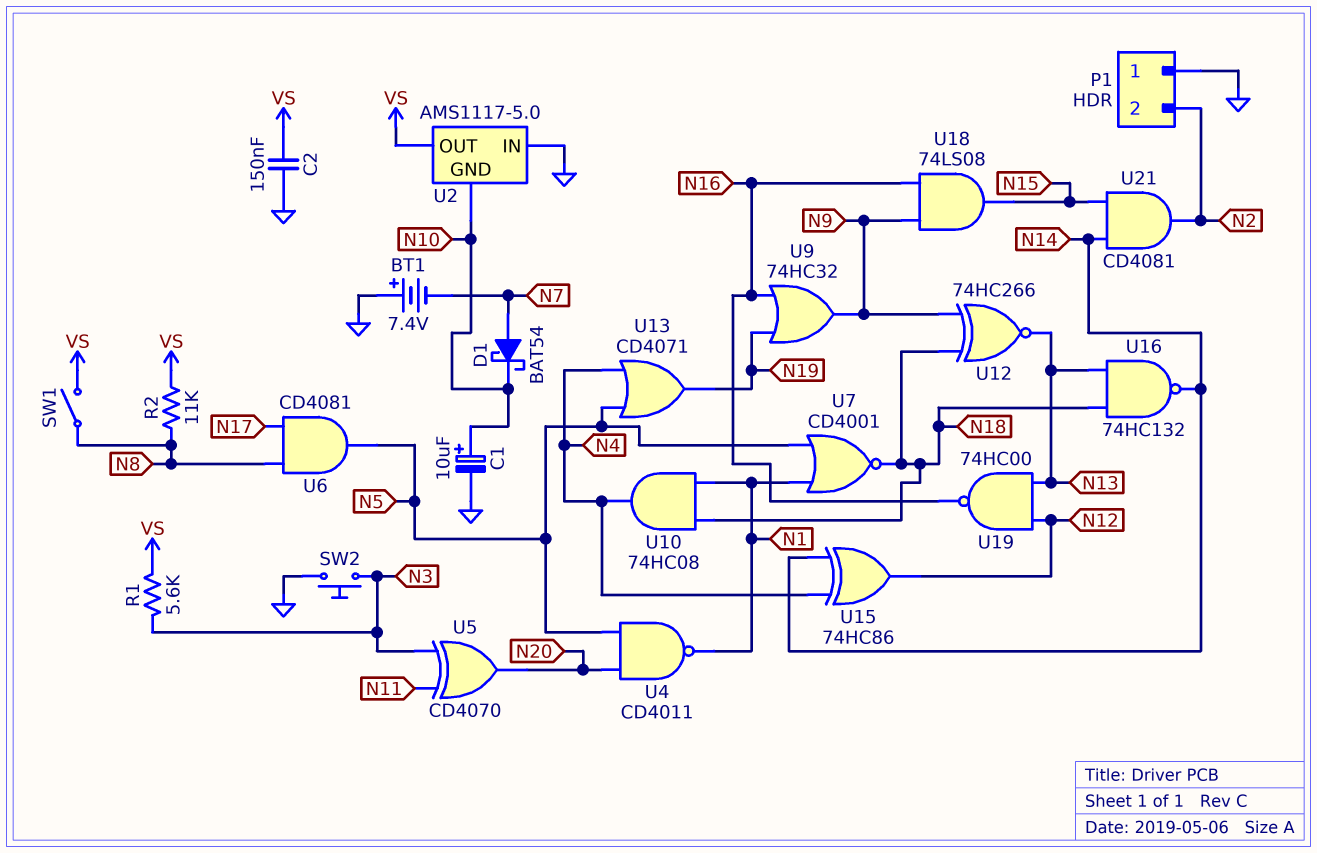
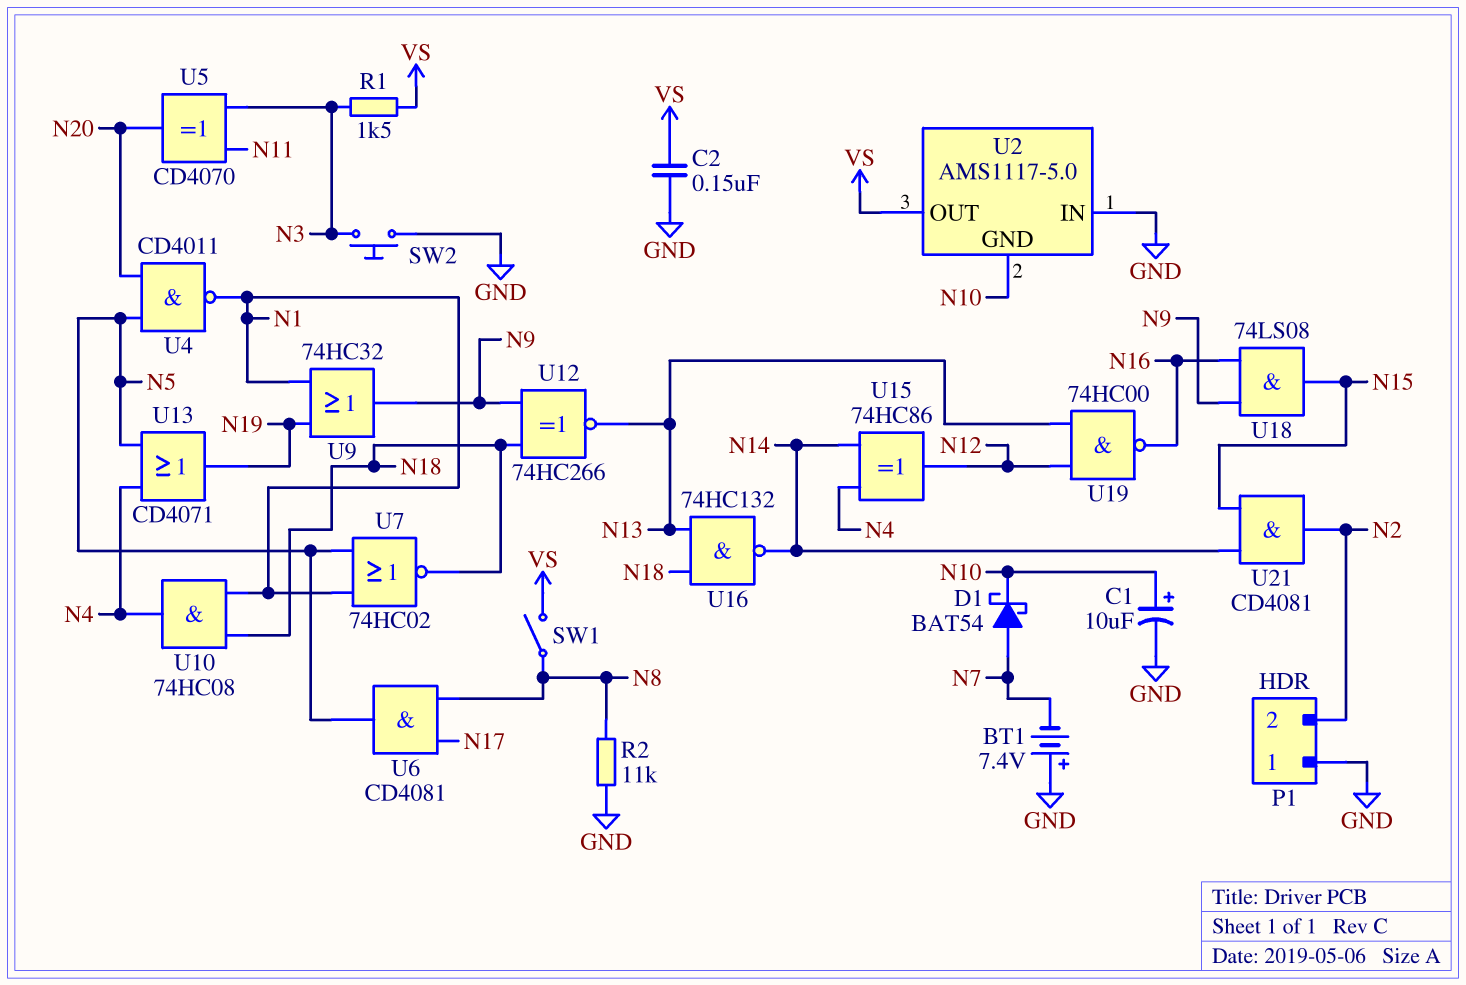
R1: 5.6k (N3, VS) -> 1.5k (N3, VS)
R2: 11k (N8, VS) -> 11k (GND, N8)
U7: NOR CD4001 (in N1, in N5, out N18) -> NOR 74HC02 (in N1, in N5, out N18)
U9: OR 74HC32 (in N16, in N19, out N9) -> OR 74HC32 (in N1, in N19, out N9)

